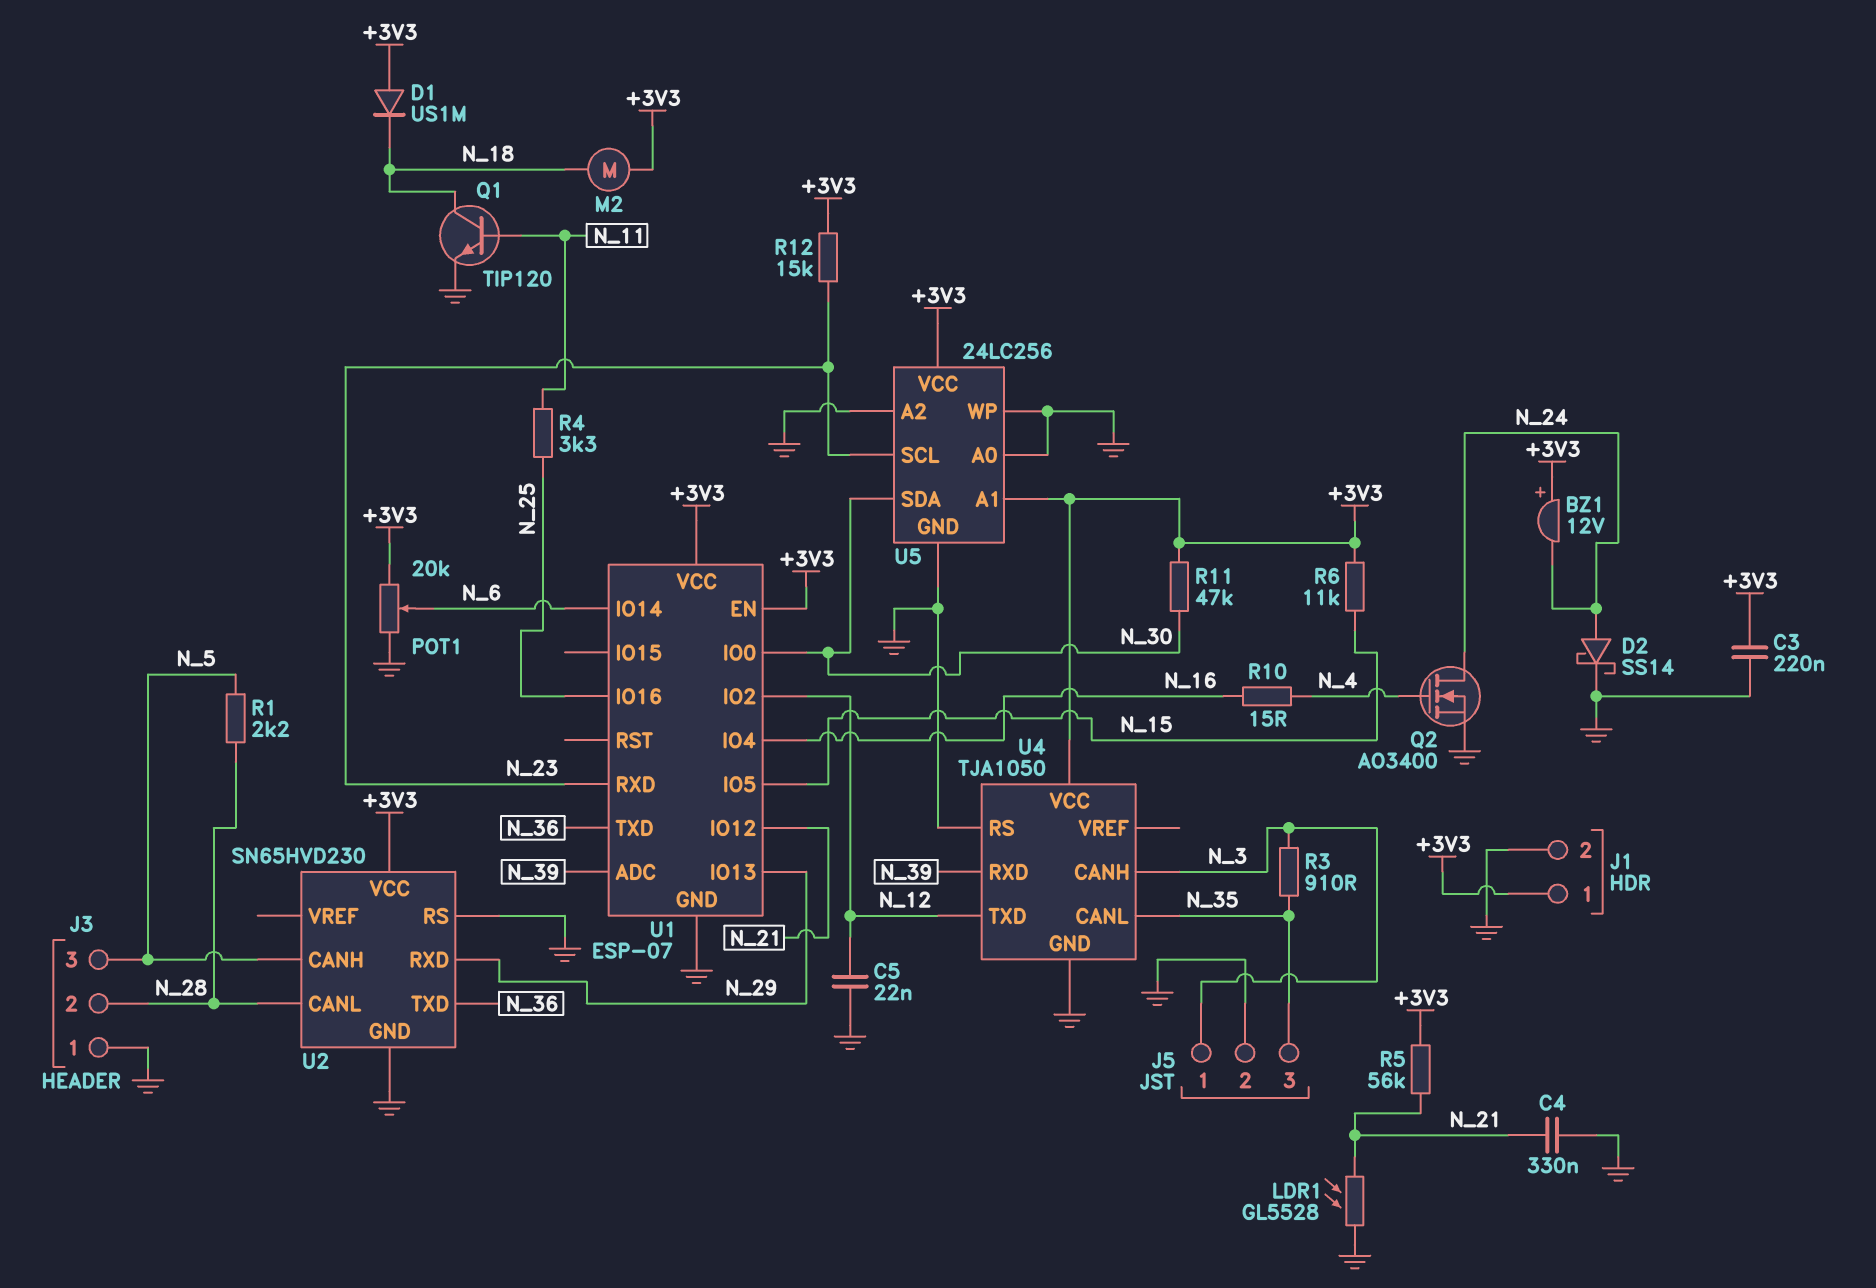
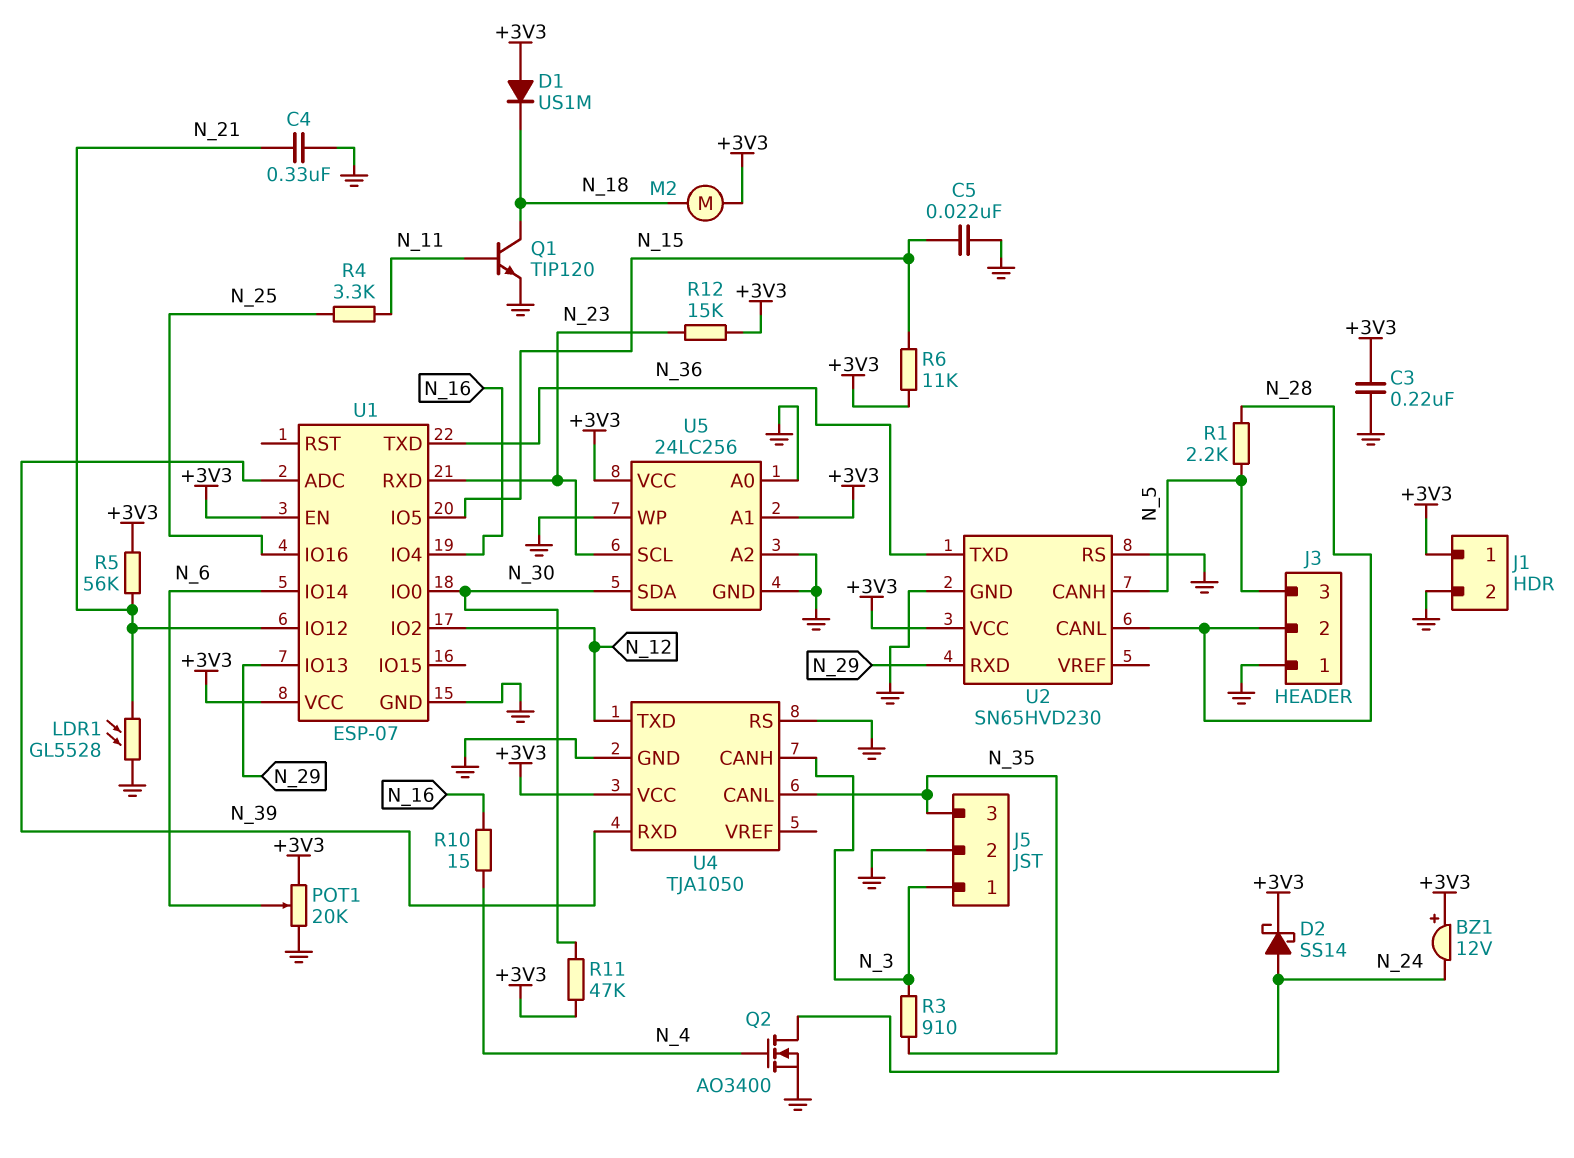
C5: 22nF (GND, N_12) -> 22nF (GND, N_15)
D2: schottky SS14 (A N_24, K GND) -> schottky SS14 (A N_24, K +3V3)

